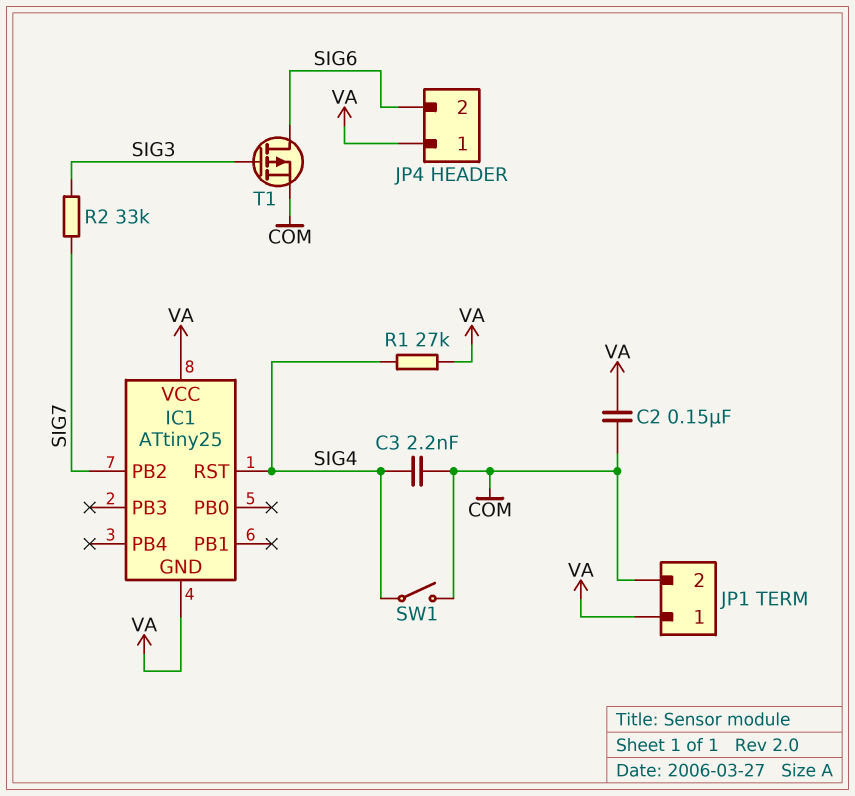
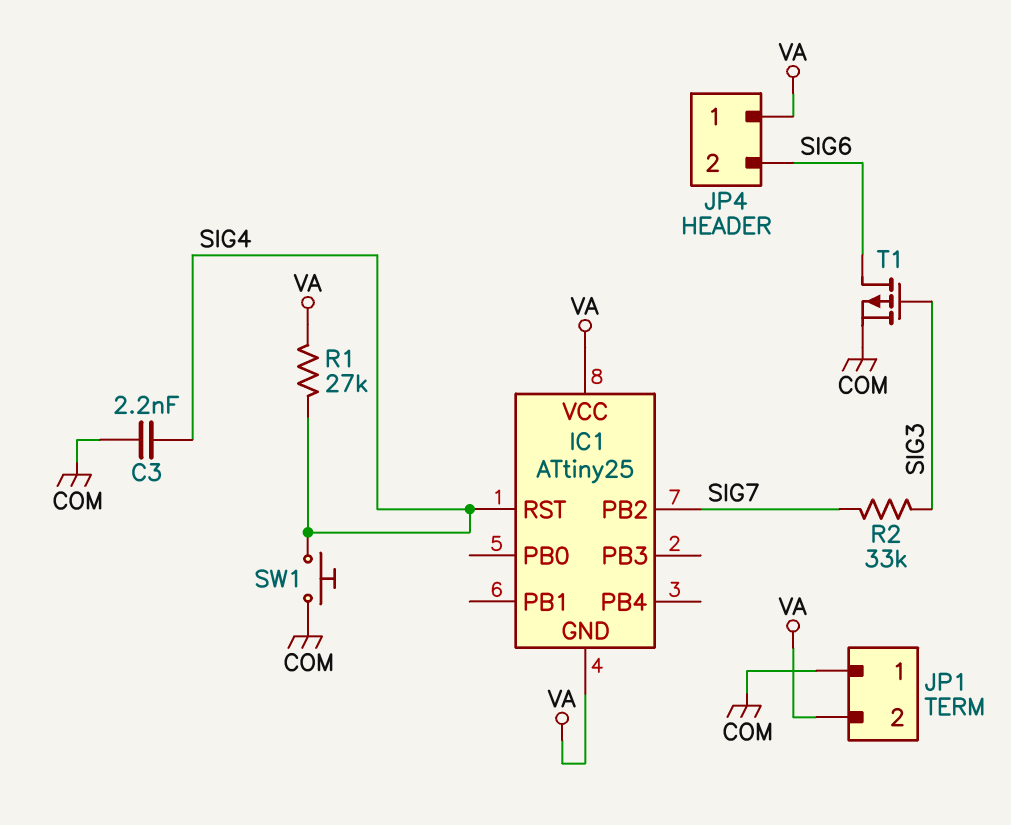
C2: 150nF (COM, VA) -> none
JP1 pin 1: VA -> COM
JP1 pin 2: COM -> VA
SW1: switch (COM, SIG4) -> button (COM, SIG4)

